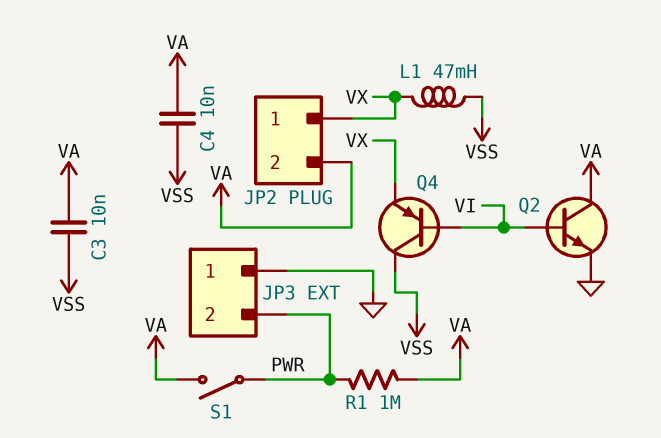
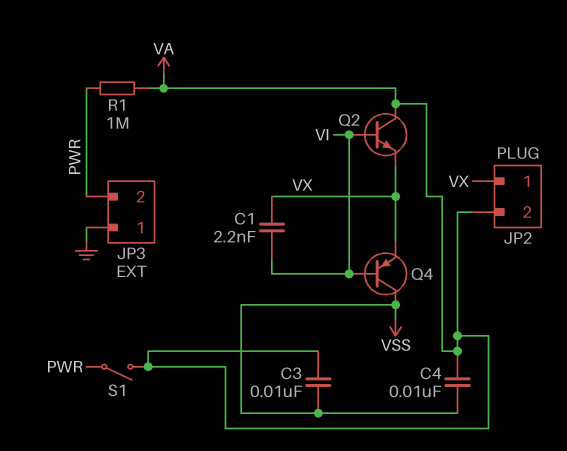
C1: none -> 2.2nF (VI, VX)
L1: 47mH (VSS, VX) -> none
Q2: NPN (B VI, C VA, E GND) -> NPN (B VI, C VA, E VX)

